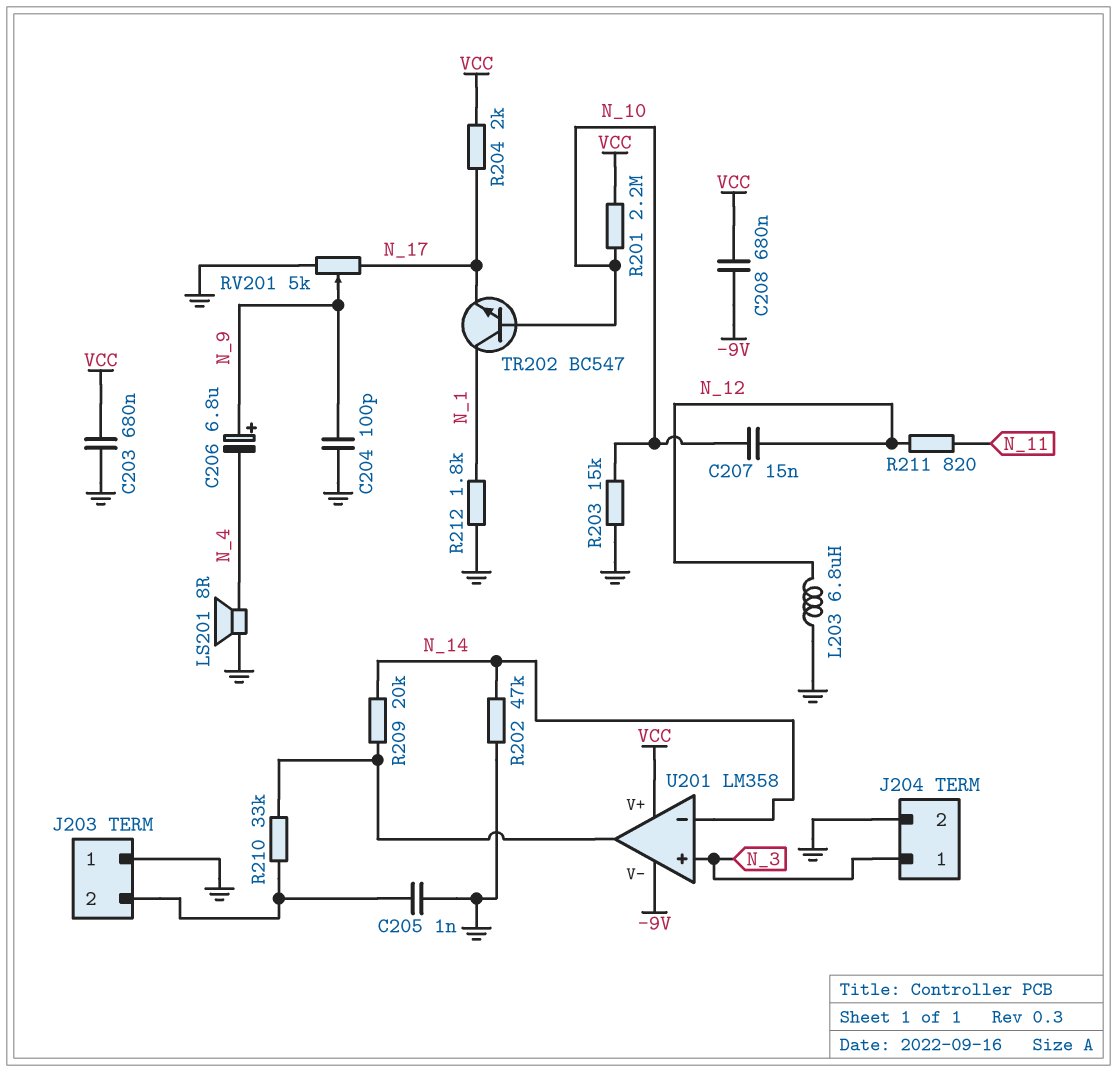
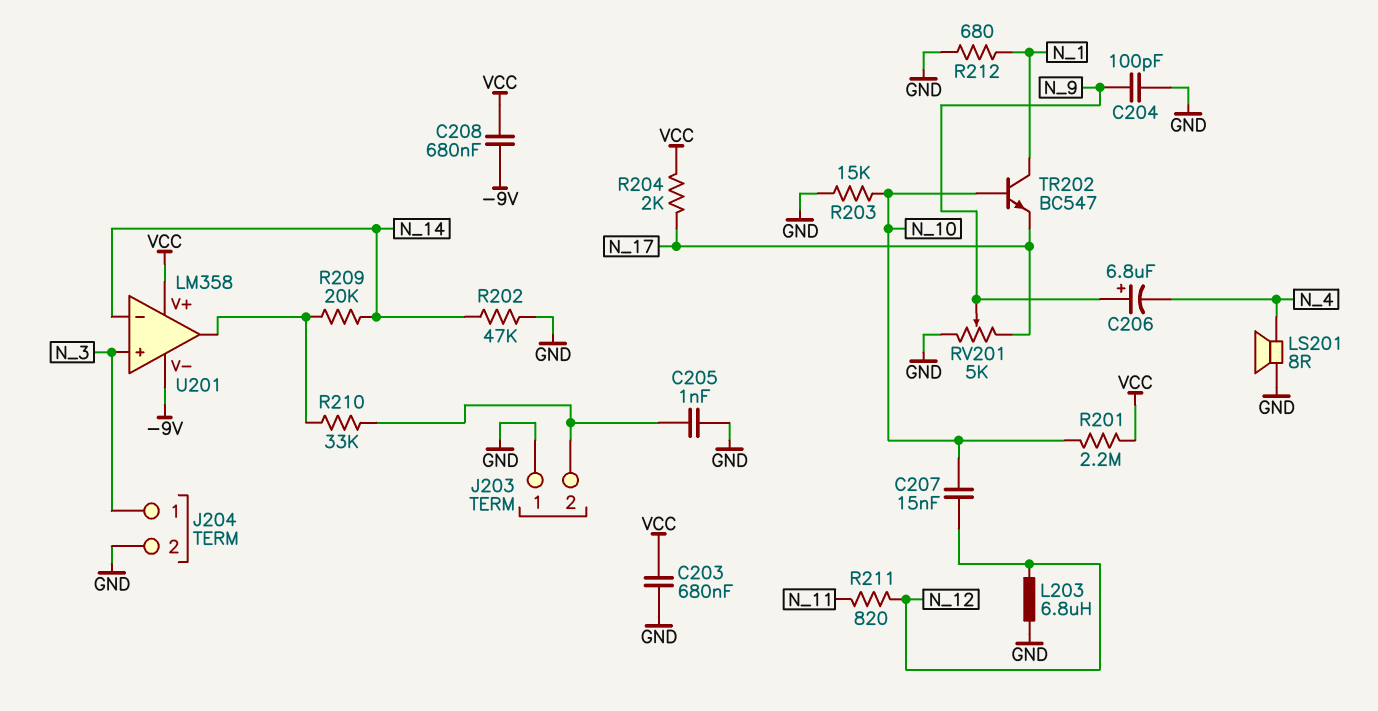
R212: 1.8k (GND, N_1) -> 680 (GND, N_1)

